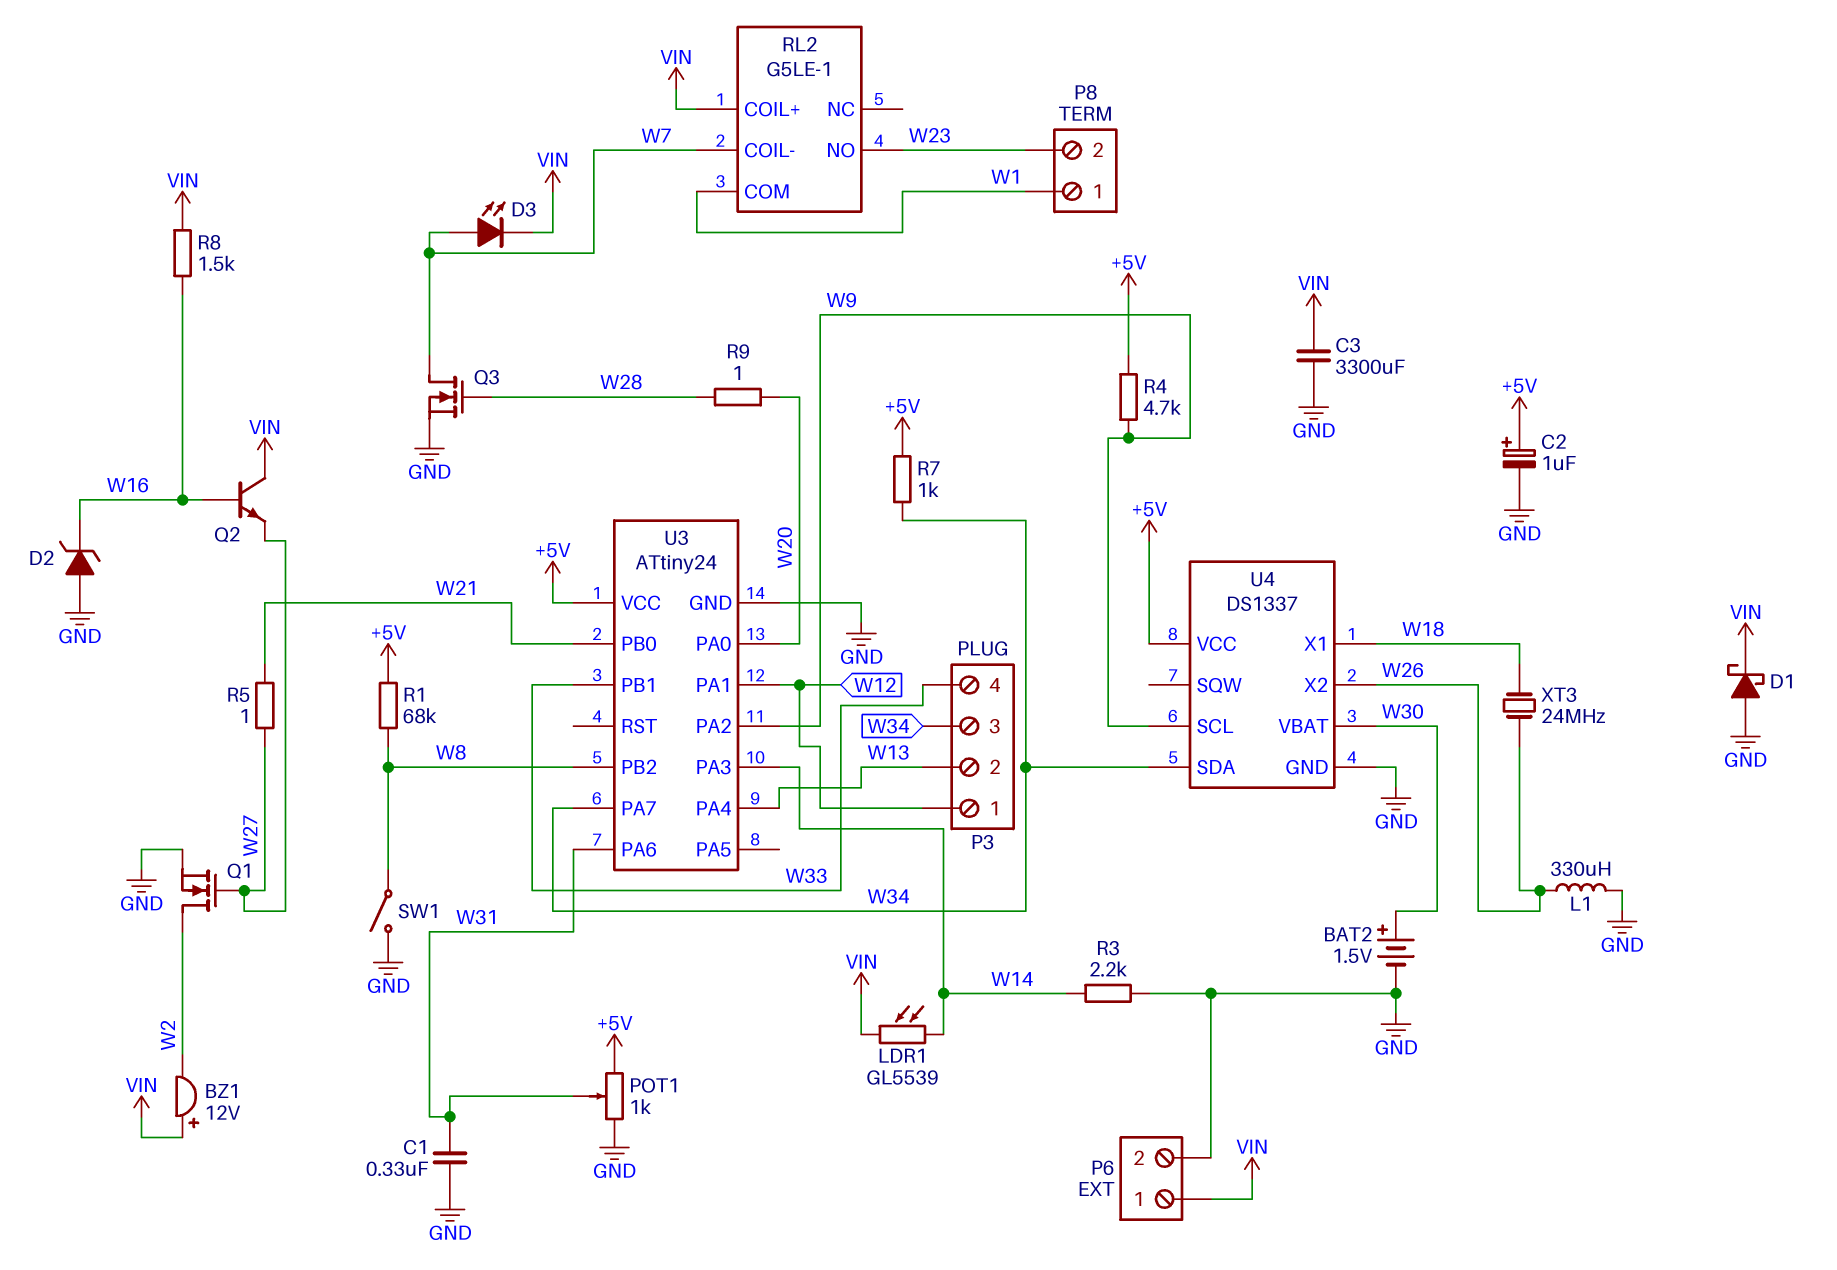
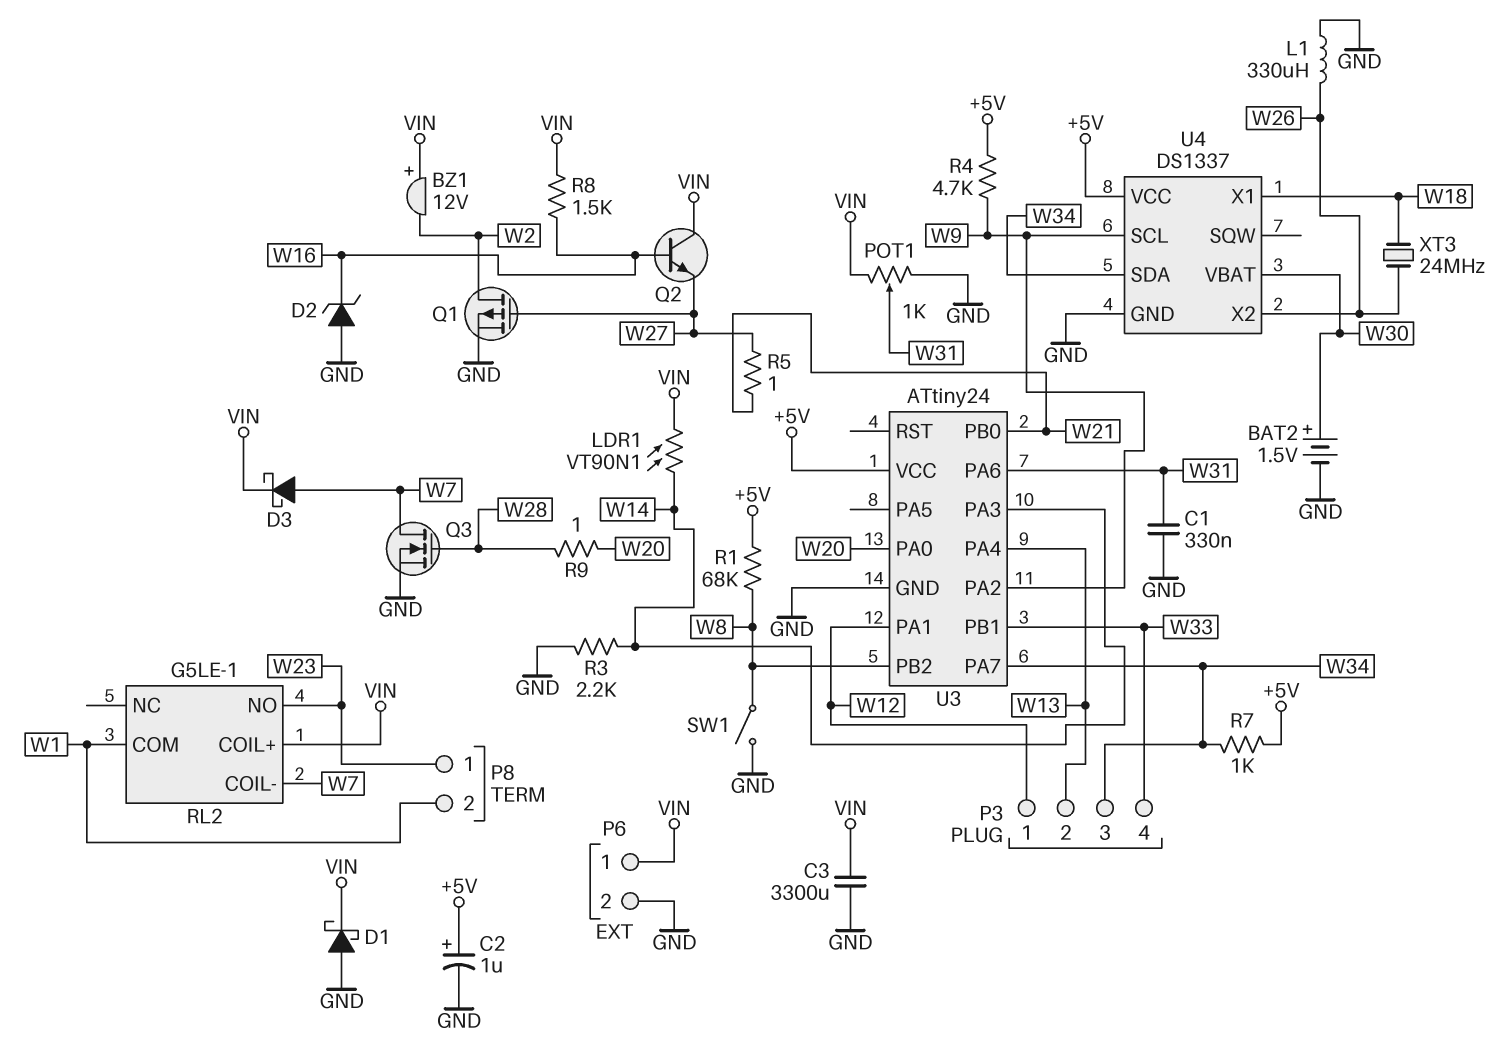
D3: LED (A W7, K VIN) -> schottky (A W7, K VIN)
LDR1: GL5539 (VIN, W14) -> VT90N1 (VIN, W14)
P8 pin 1: W1 -> W23
P8 pin 2: W23 -> W1
POT1: 1k (+5V, GND, wiper W31) -> 1k (GND, VIN, wiper W31)
Q1: NMOS (G W27, D W2, S GND) -> PMOS (G W27, D W2, S GND)

